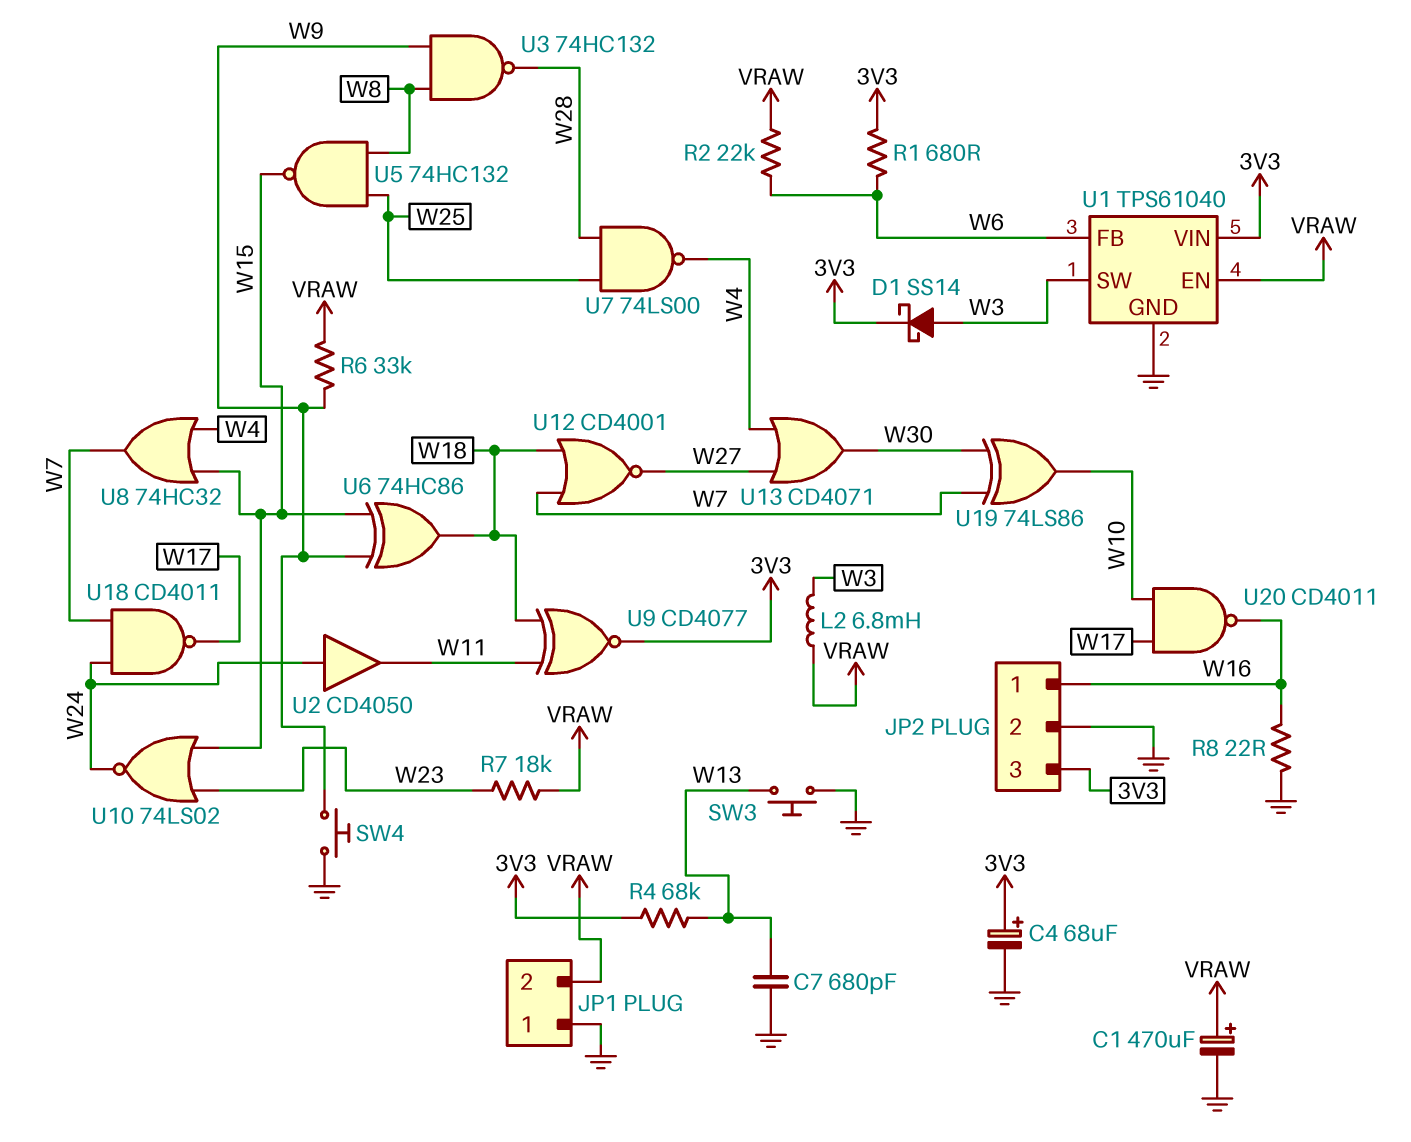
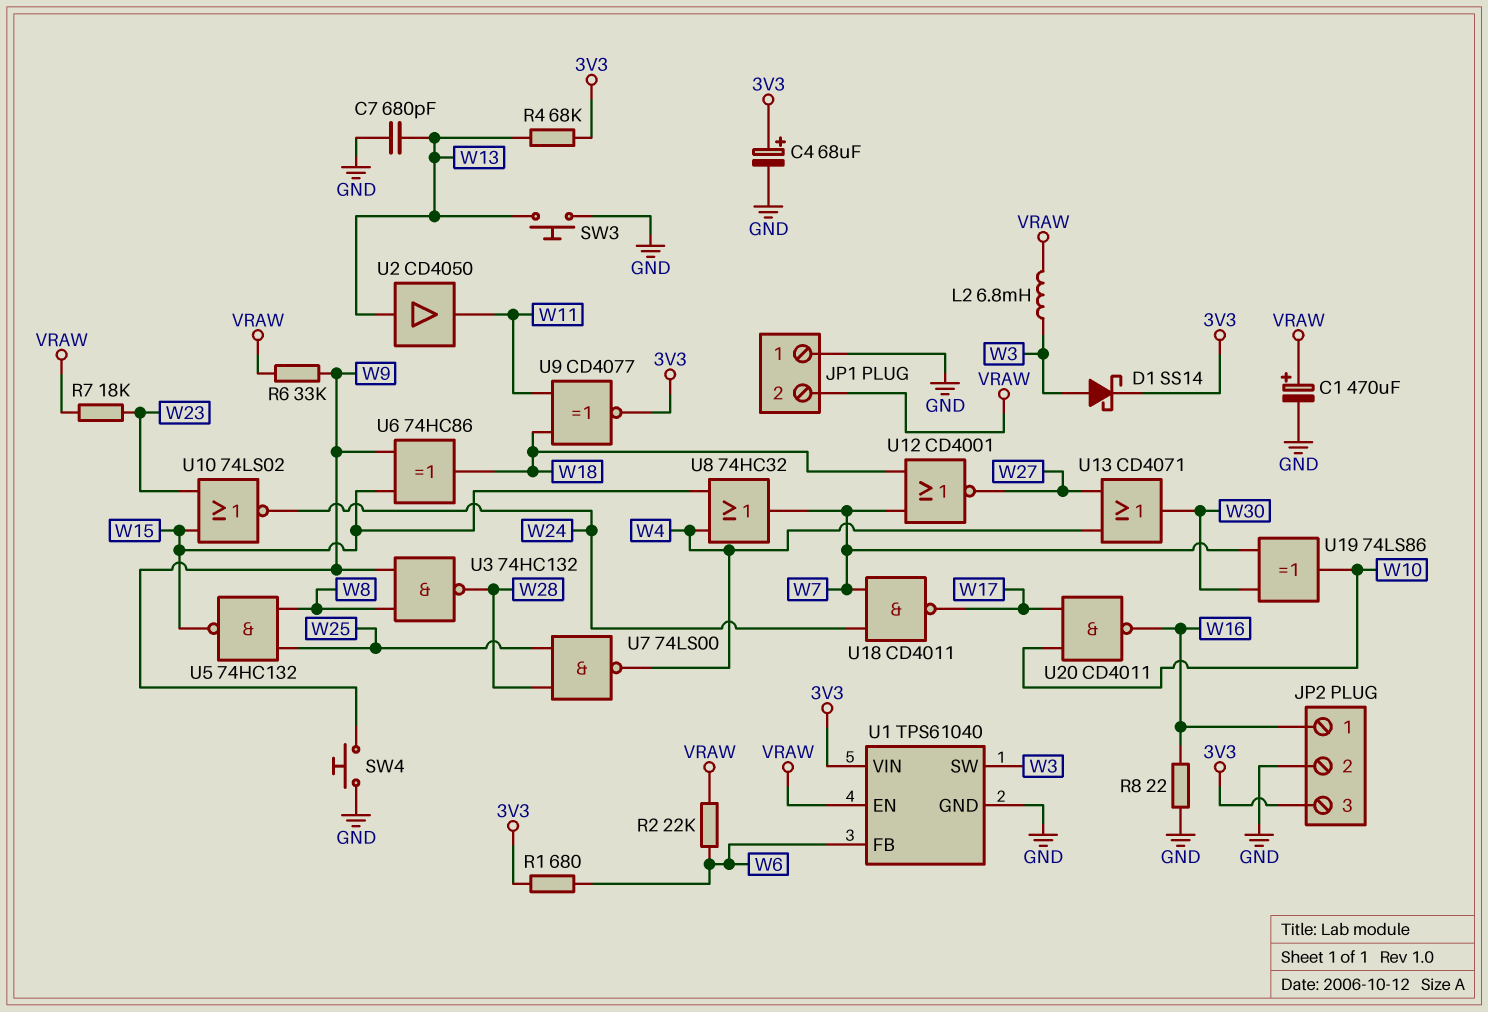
U2: buffer CD4050 (in W24, out W11) -> buffer CD4050 (in W13, out W11)

